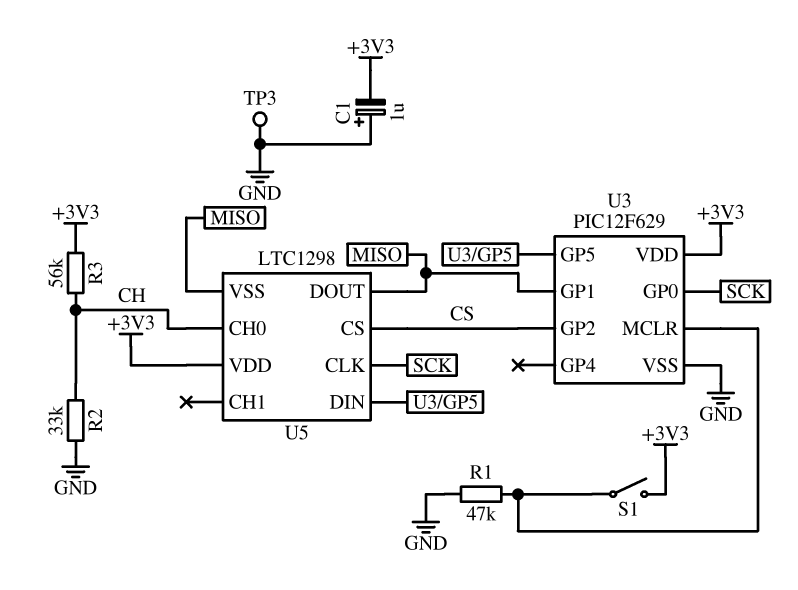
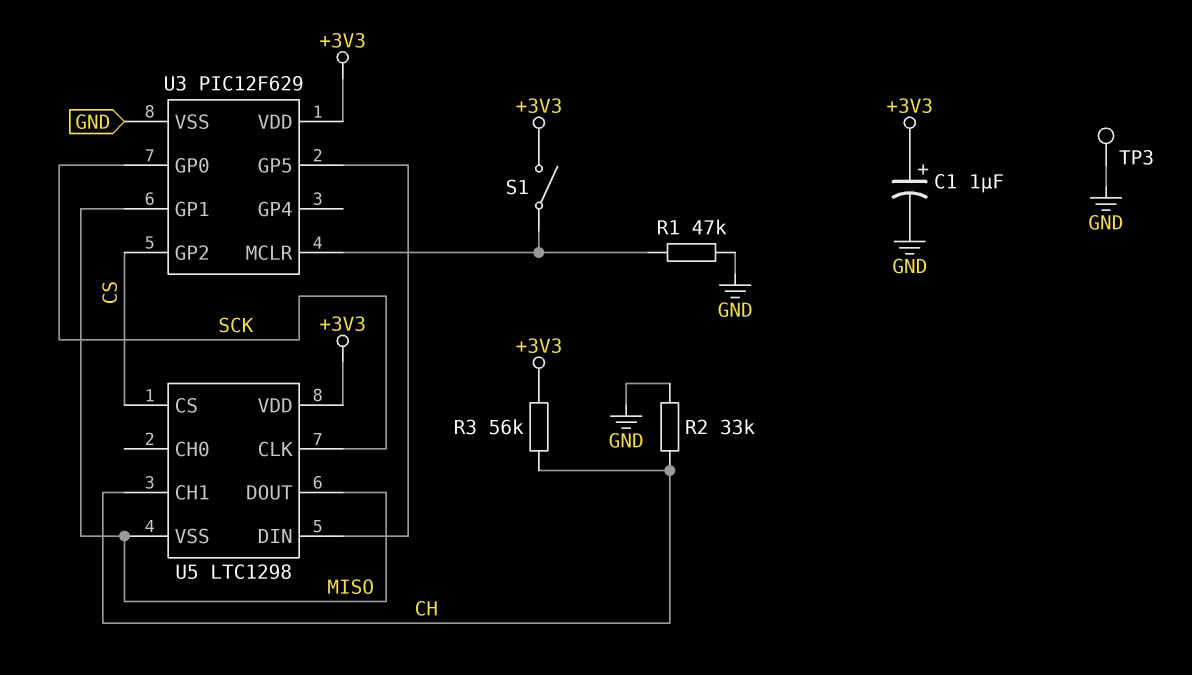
C1: 1uF (plus GND, minus +3V3) -> 1uF (plus +3V3, minus GND)
U5 pin CH0: CH -> none
U5 pin CH1: none -> CH

